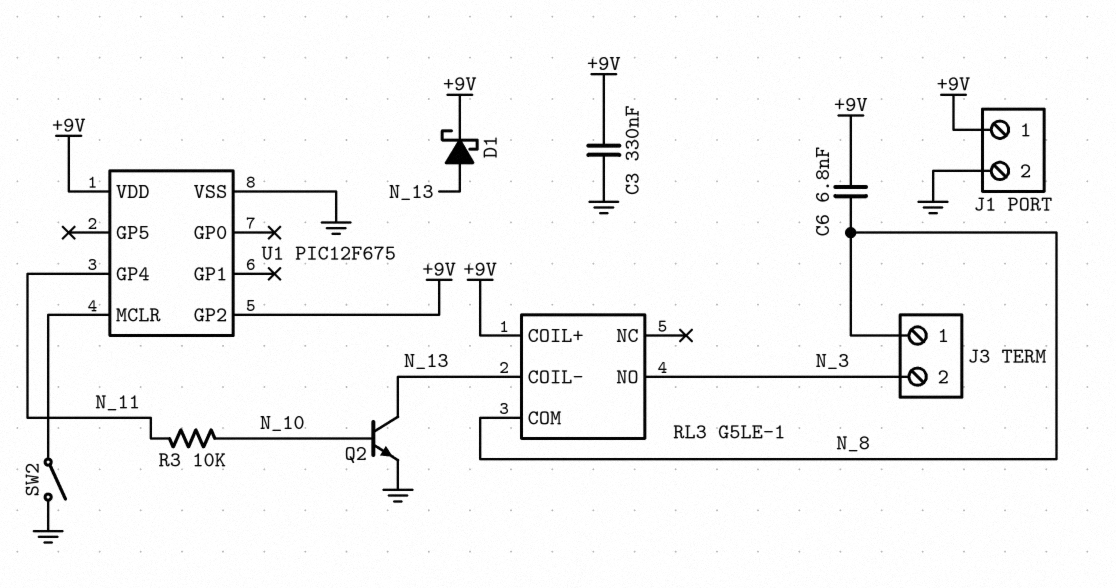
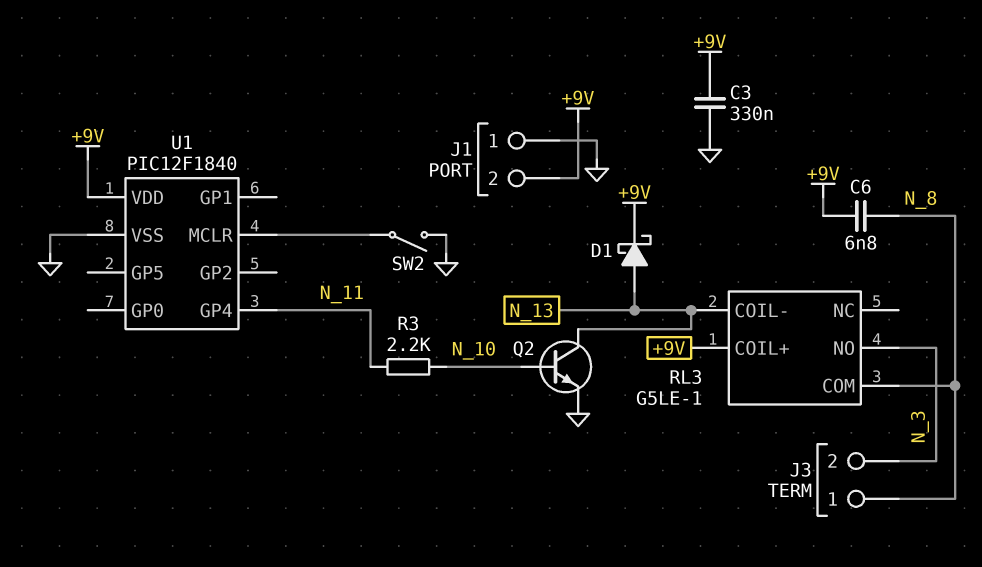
J1 pin 1: +9V -> GND
J1 pin 2: GND -> +9V
R3: 10k (N_10, N_11) -> 2.2k (N_10, N_11)
U1: PIC12F675 -> PIC12F1840
U1 pin GP2: +9V -> none

